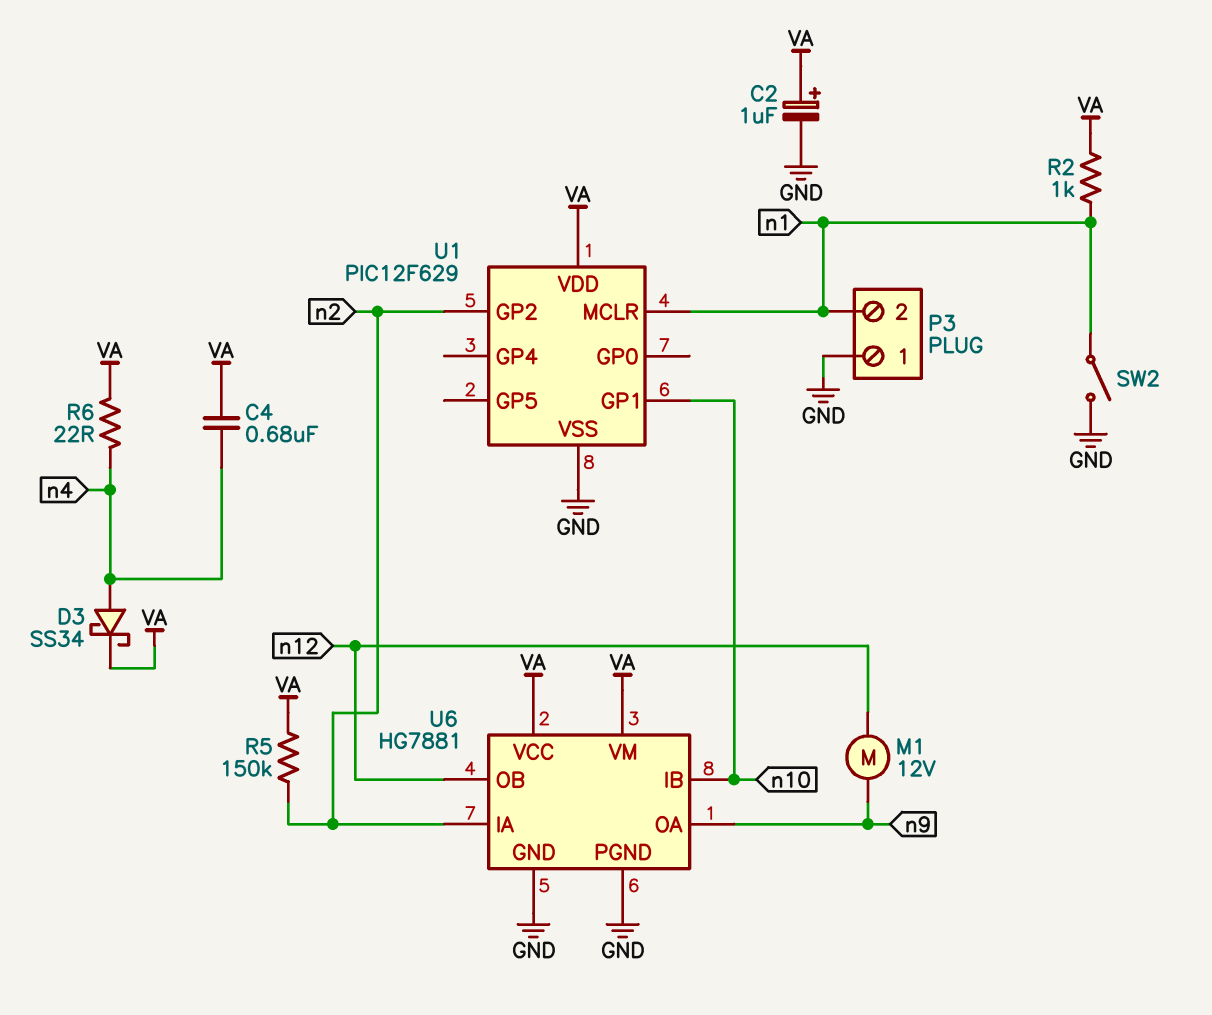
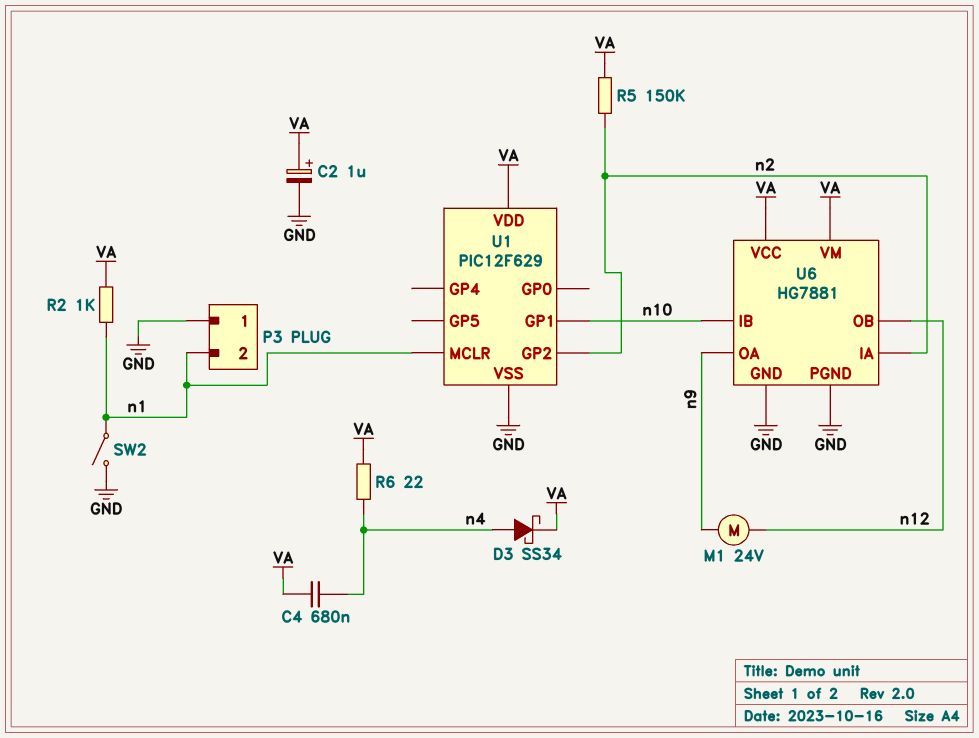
M1: motor 12V (n9, n12) -> motor 24V (n9, n12)

